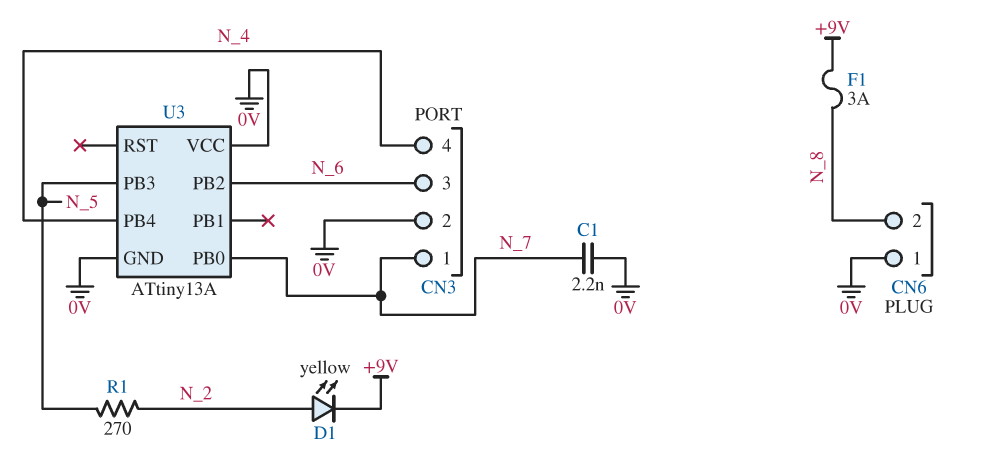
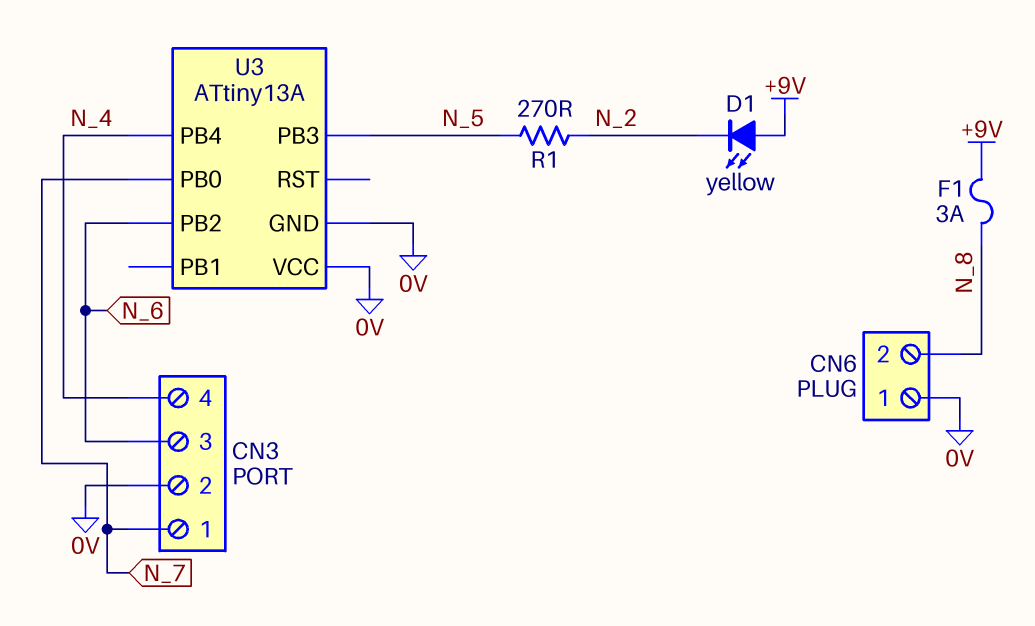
C1: 2.2nF (0V, N_7) -> none
D1: LED yellow (A N_2, K +9V) -> LED yellow (A +9V, K N_2)

